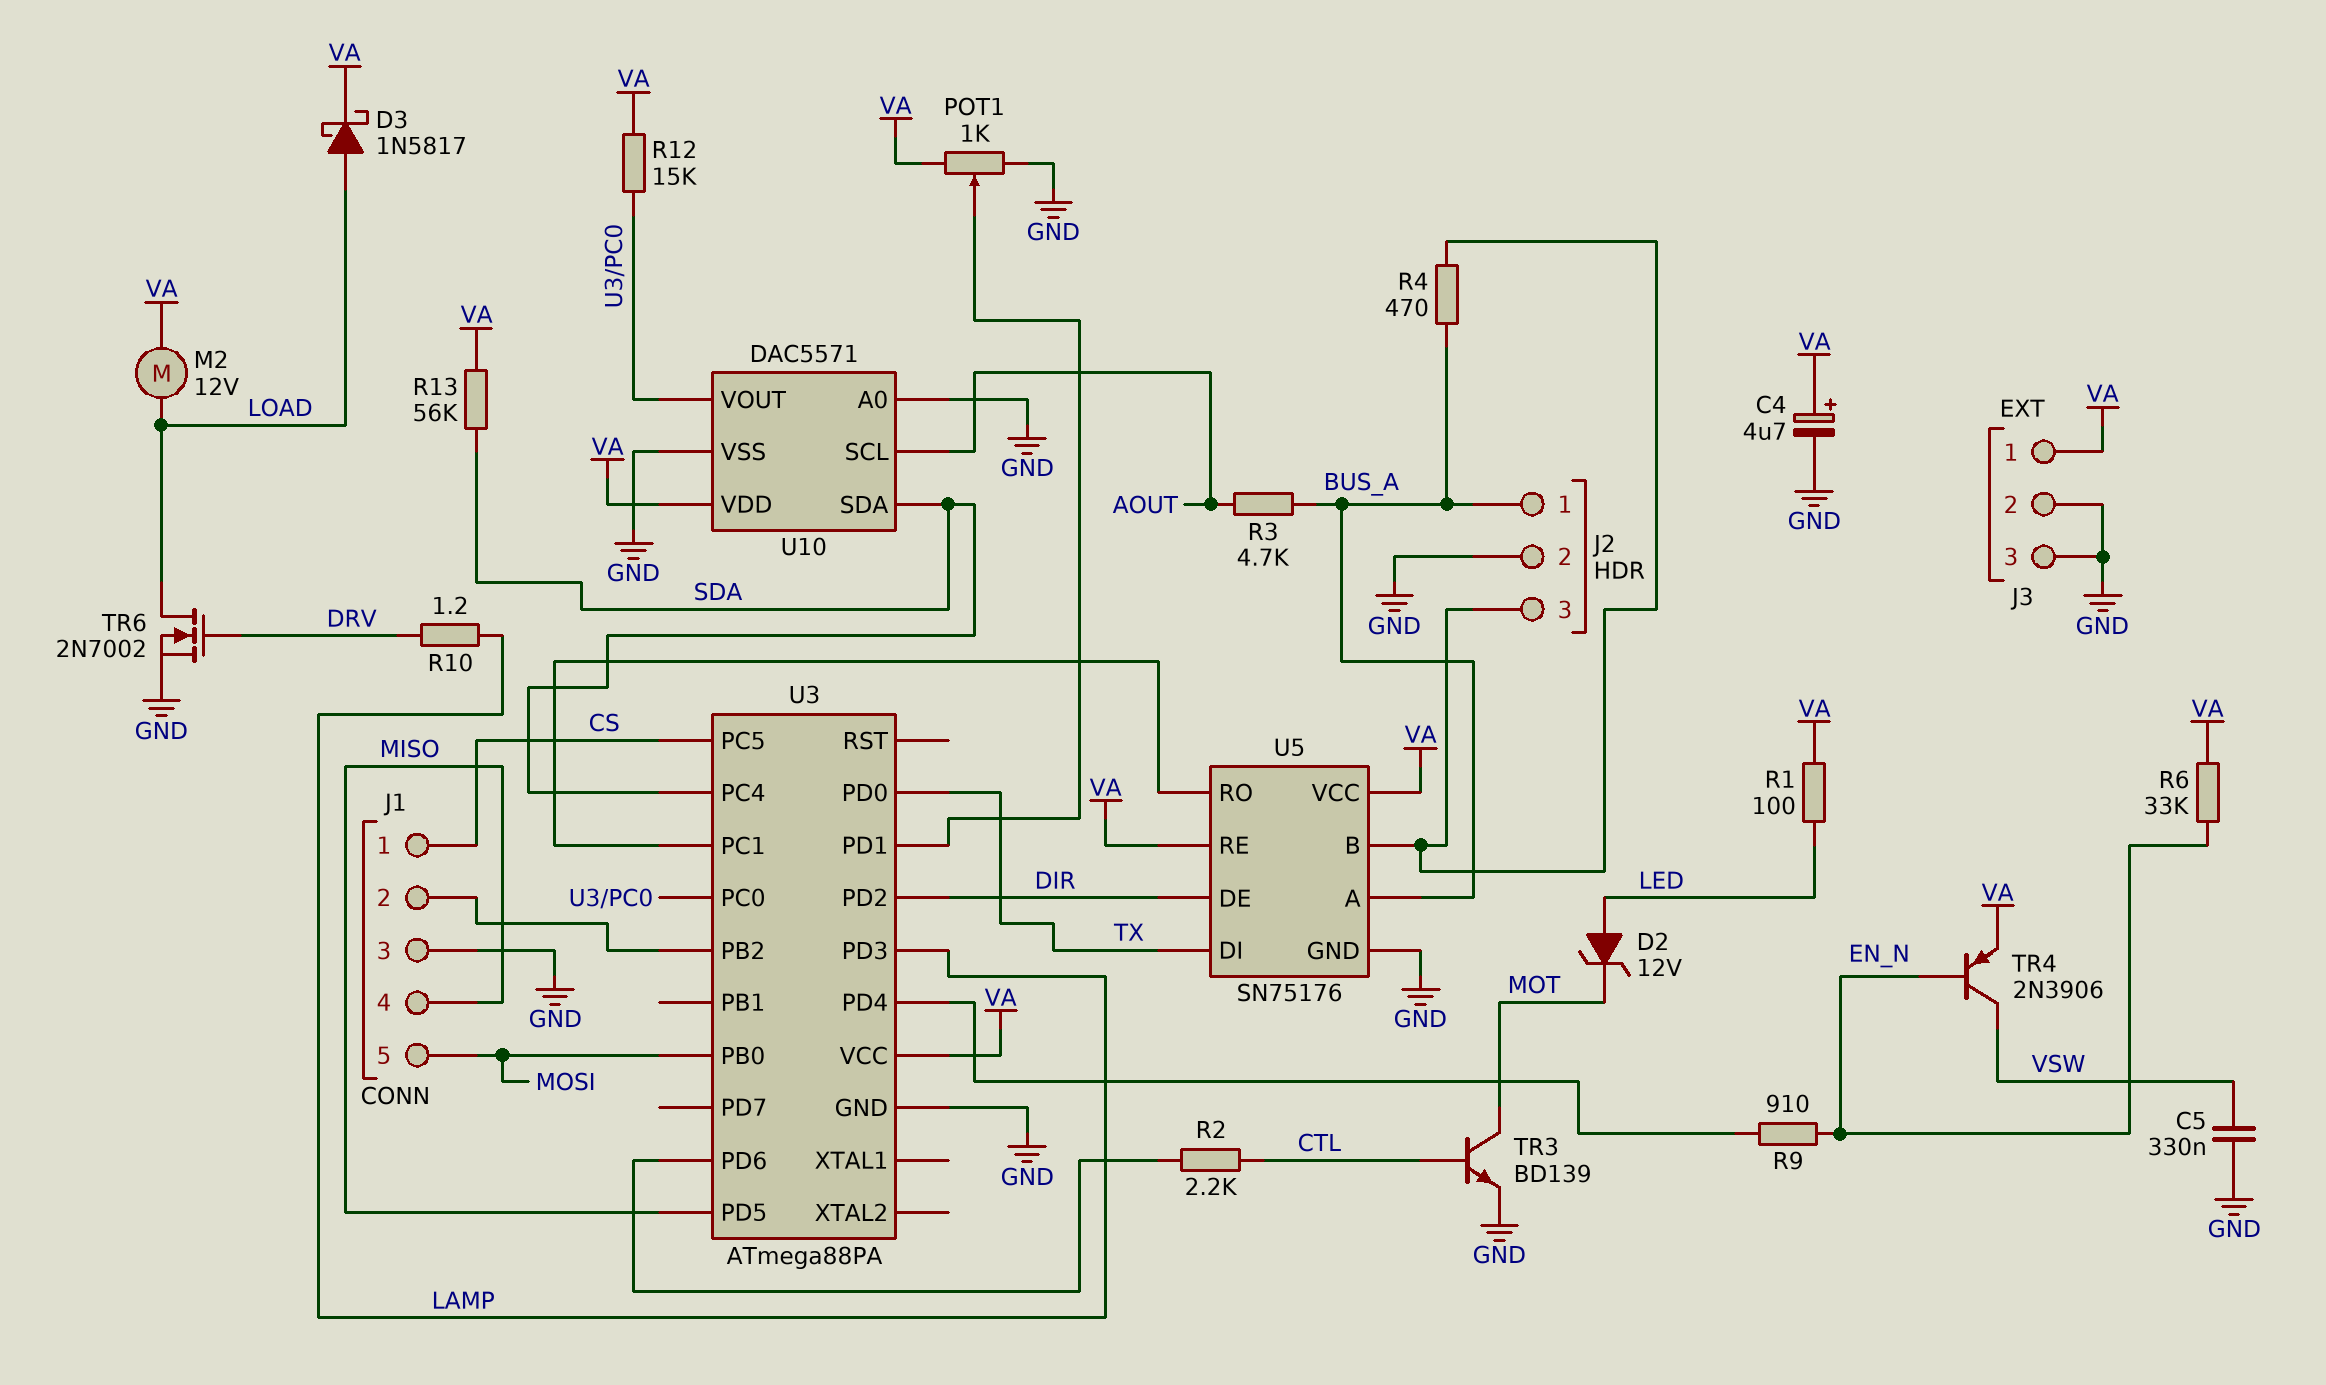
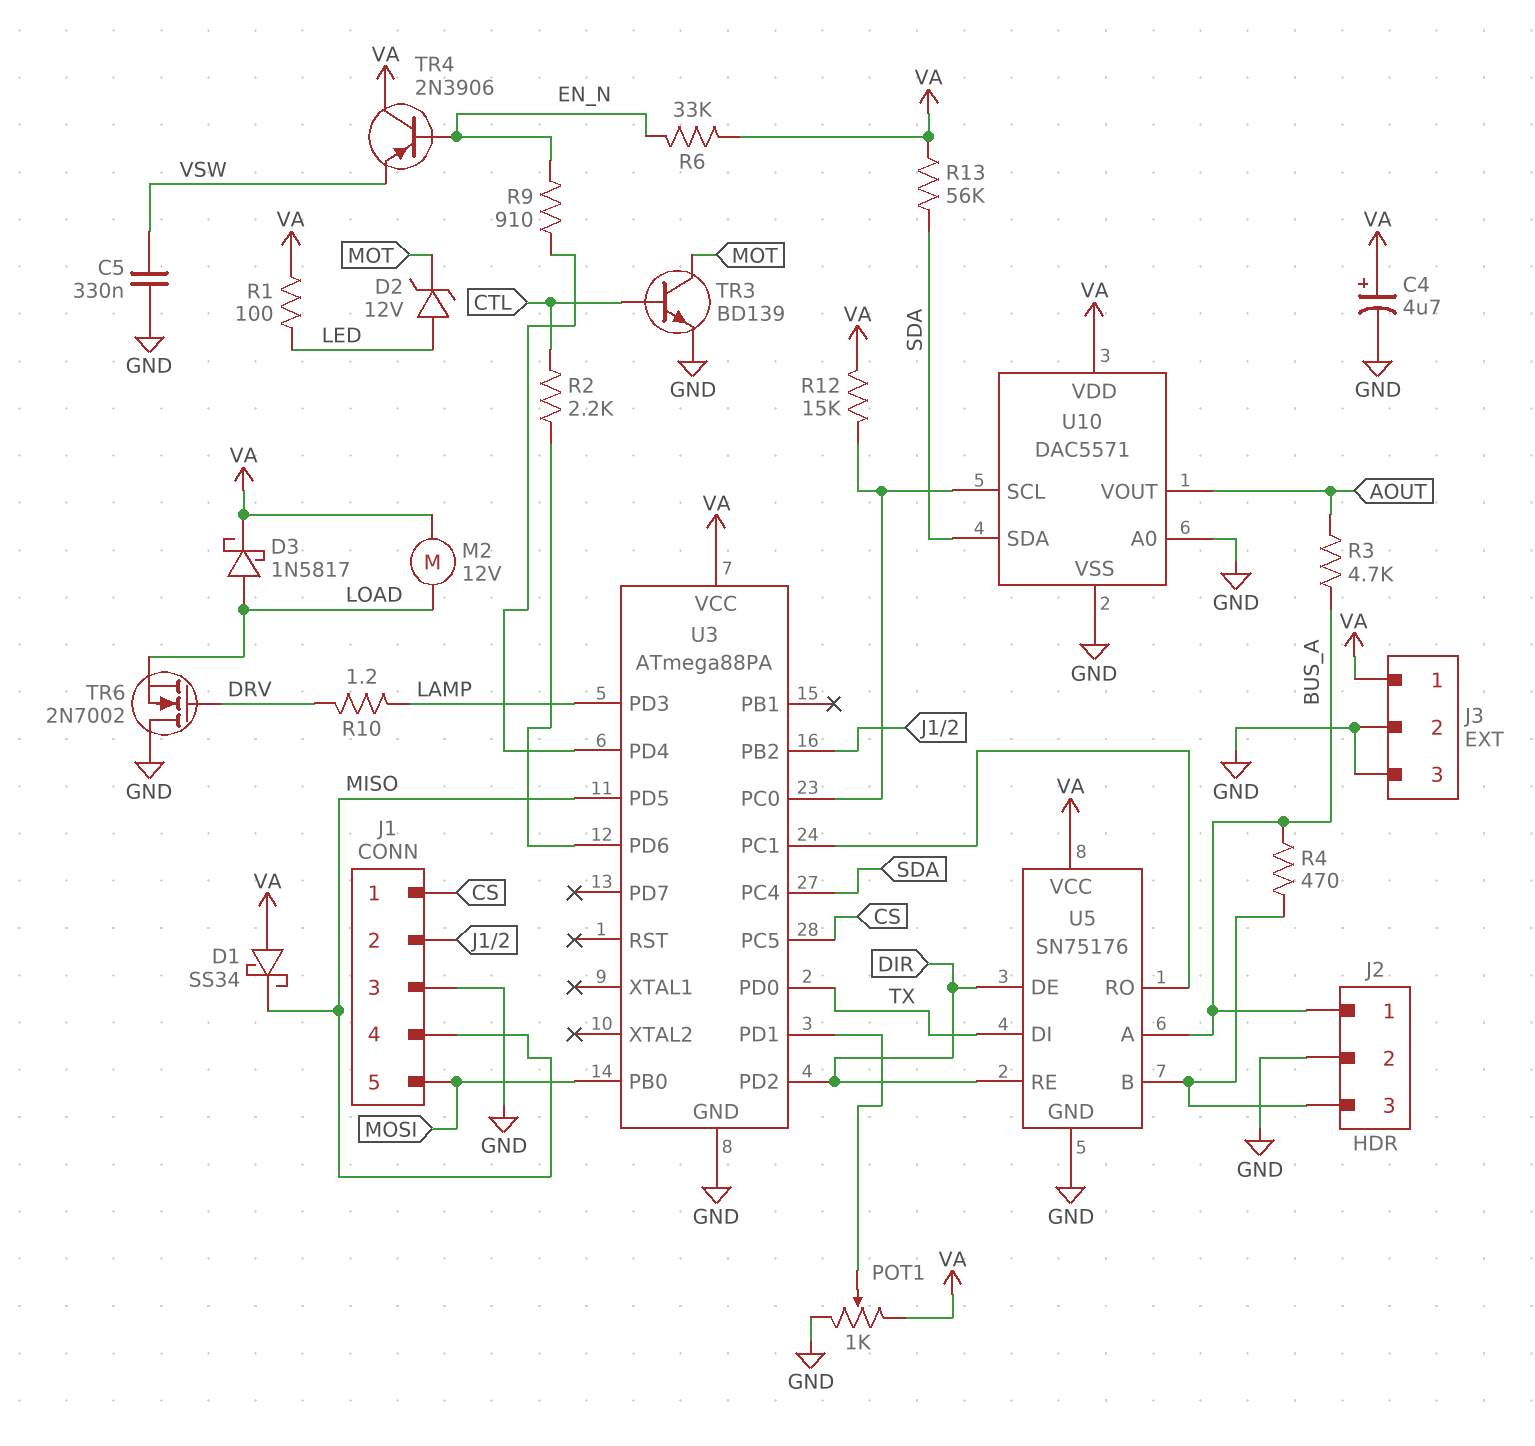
D1: none -> schottky SS34 (A VA, K MISO)
TR4: PNP 2N3906 (B EN_N, C VSW, E VA) -> PNP 2N3906 (B EN_N, C VA, E VSW)
TR6: NMOS 2N7002 (G DRV, D LOAD, S GND) -> NMOS 2N7002 (G DRV, D GND, S LOAD)
U5 pin RE: VA -> DIR
U10 pin SCL: AOUT -> U3/PC0
U10 pin VOUT: U3/PC0 -> AOUT

